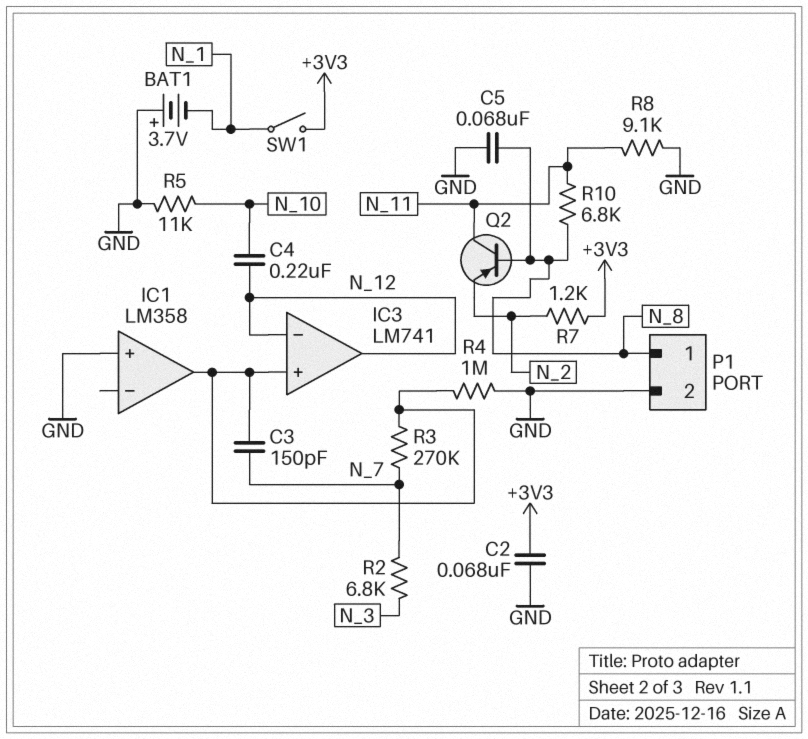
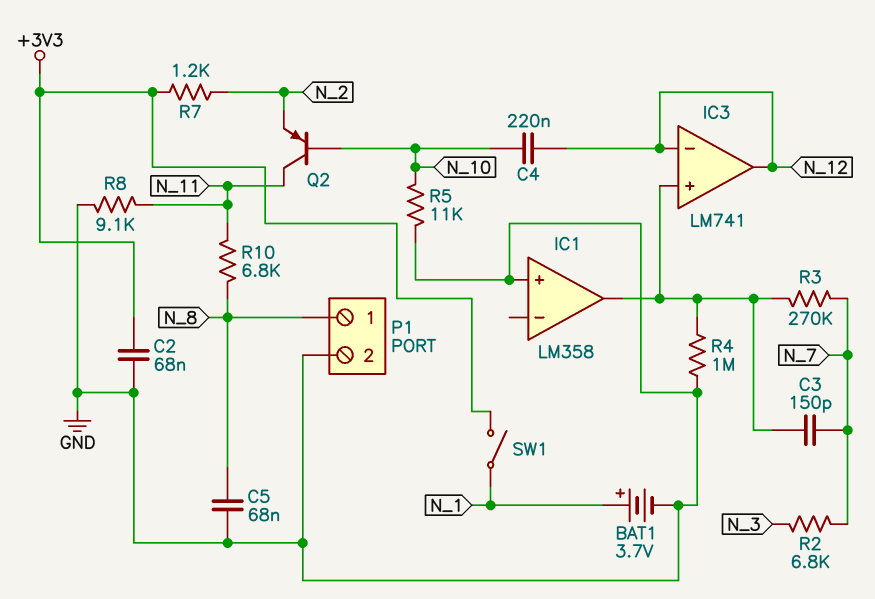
BAT1: 3.7V (plus GND, minus N_1) -> 3.7V (plus N_1, minus GND)
Q2: PNP (B N_8, C N_11, E N_2) -> PNP (B N_10, C N_11, E N_2)

